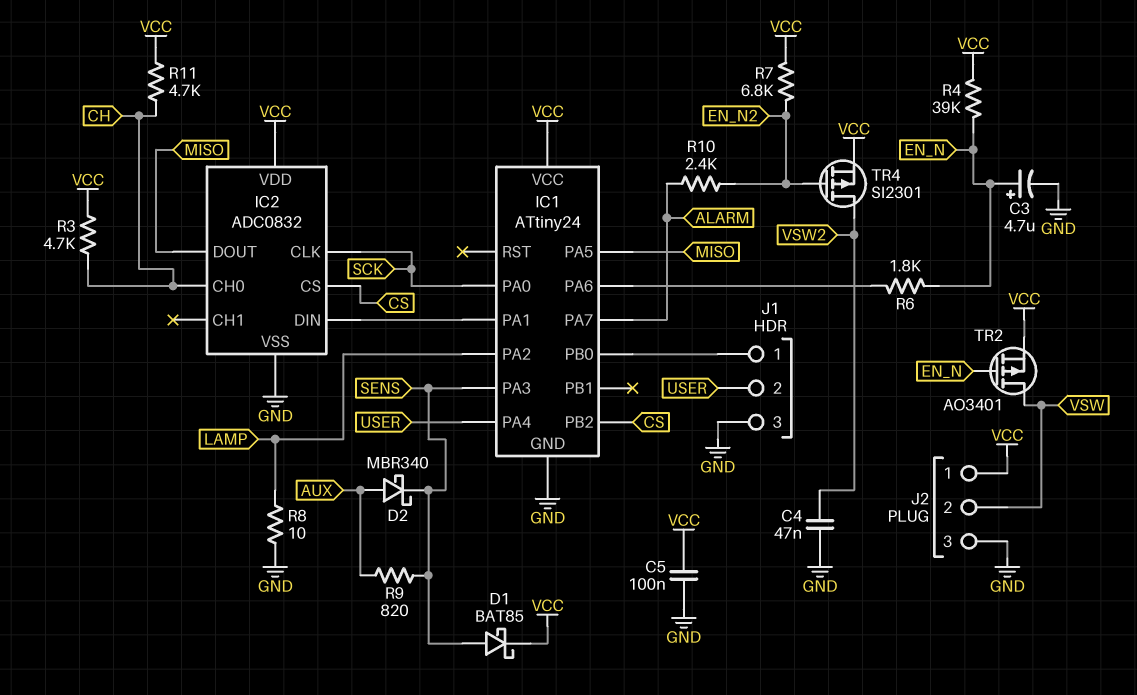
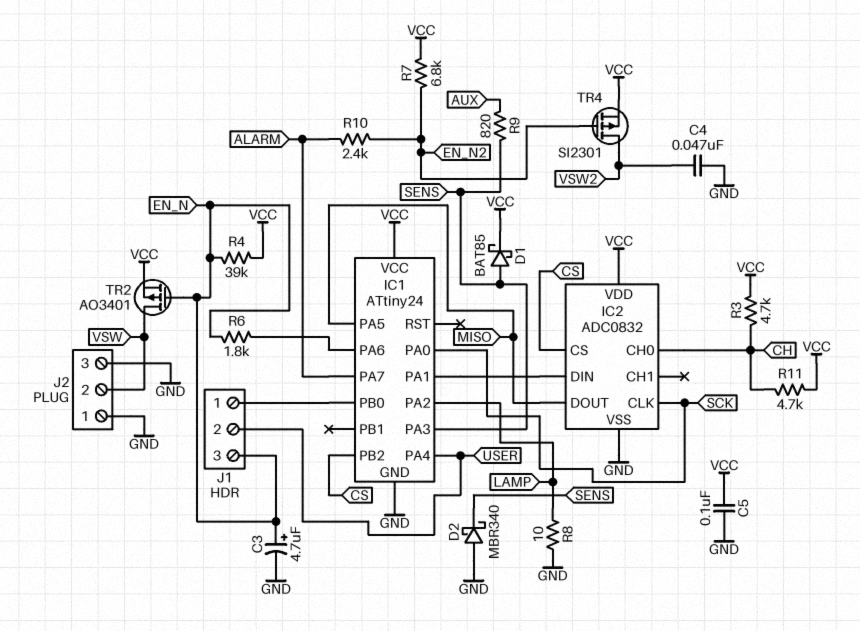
D2: schottky MBR340 (A AUX, K SENS) -> schottky MBR340 (A GND, K SENS)
J1 pin 3: GND -> EN_N
J2 pin 1: VCC -> GND

